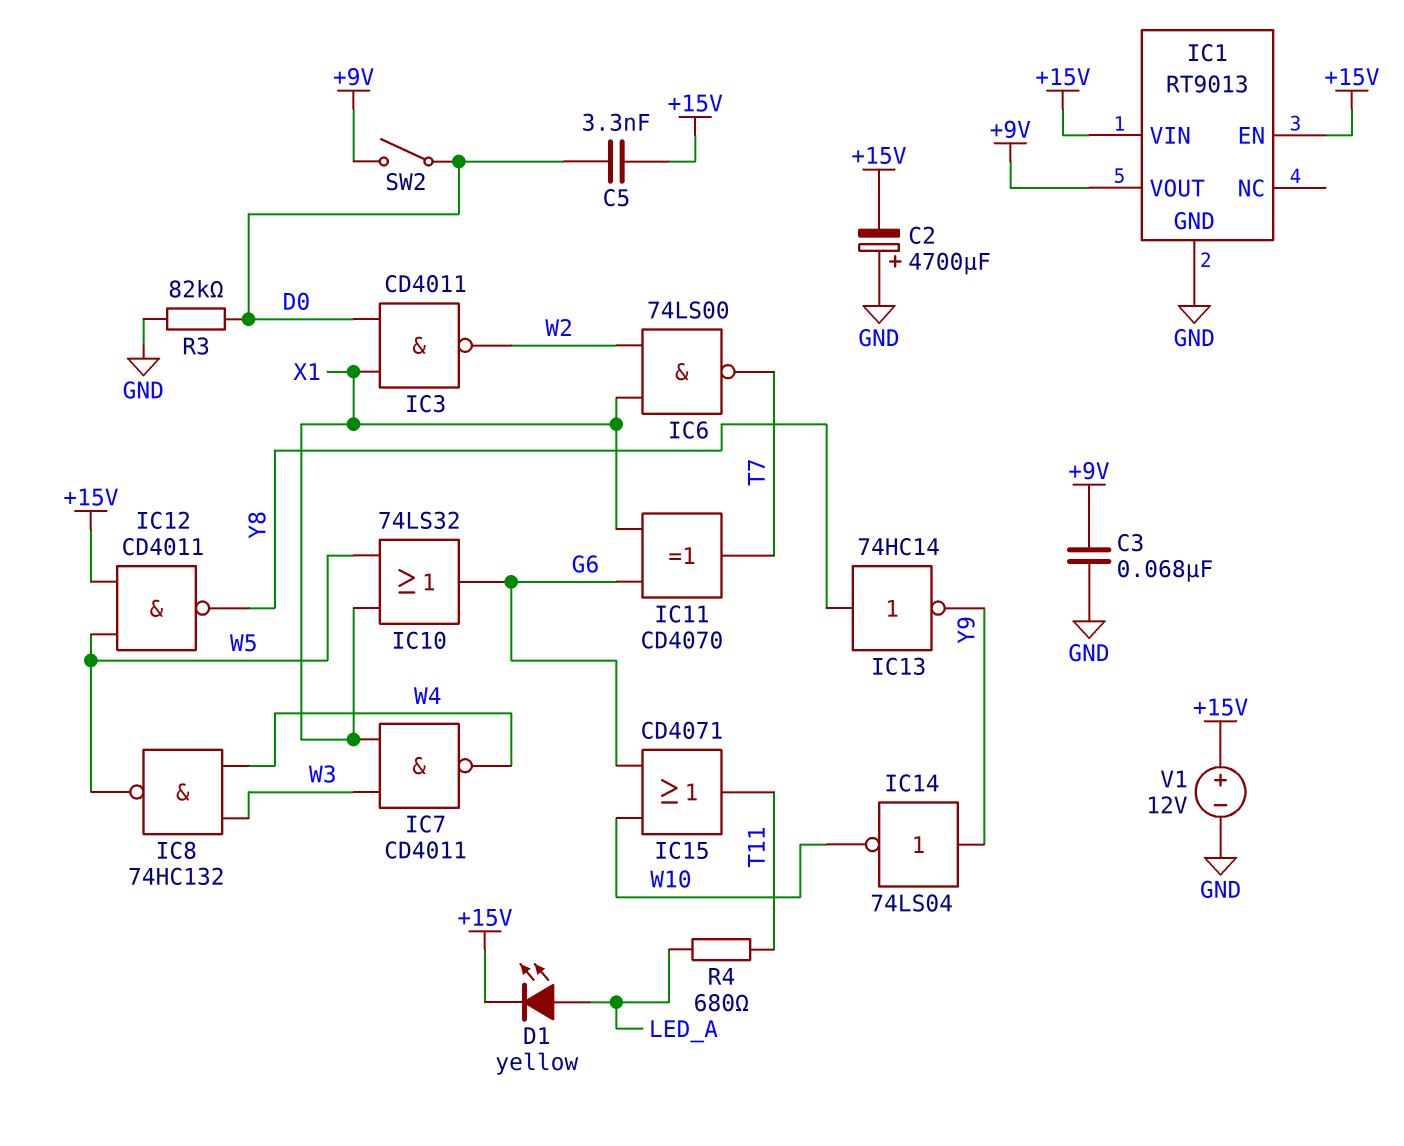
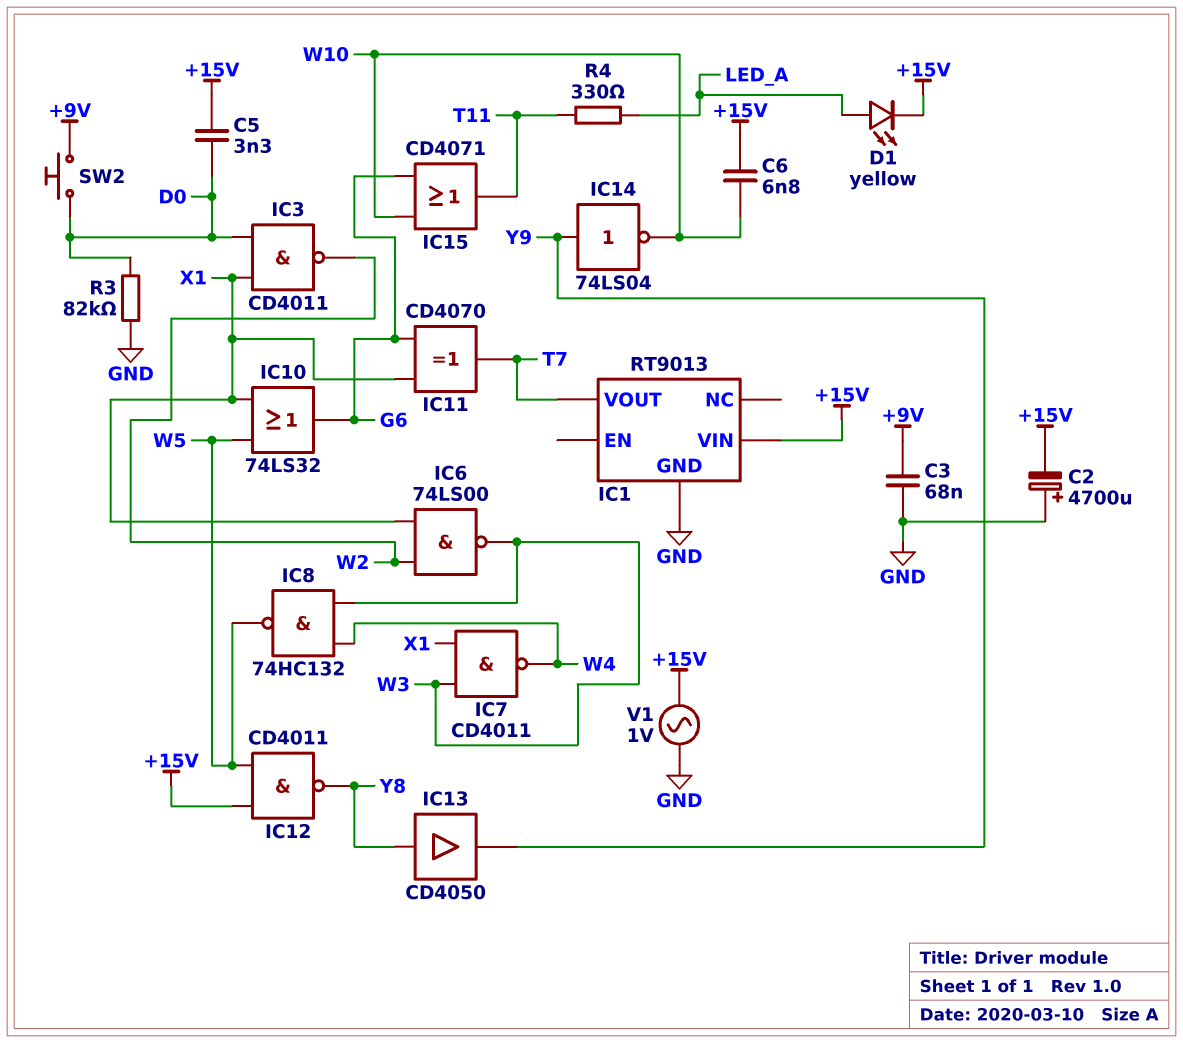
C6: none -> 6.8nF (+15V, W10)
IC1 pin EN: +15V -> none
IC1 pin VOUT: +9V -> T7
IC6: NAND 74LS00 (in W2, in X1, out T7) -> NAND 74LS00 (in W2, in X1, out W3)
IC13: NOT 74HC14 (in Y8, out Y9) -> buffer CD4050 (in Y8, out Y9)
R4: 680 (LED_A, T11) -> 330 (LED_A, T11)
SW2: switch (+9V, D0) -> button (+9V, D0)
V1: 12V (plus +15V, minus GND) -> AC 1V (+15V, GND)

